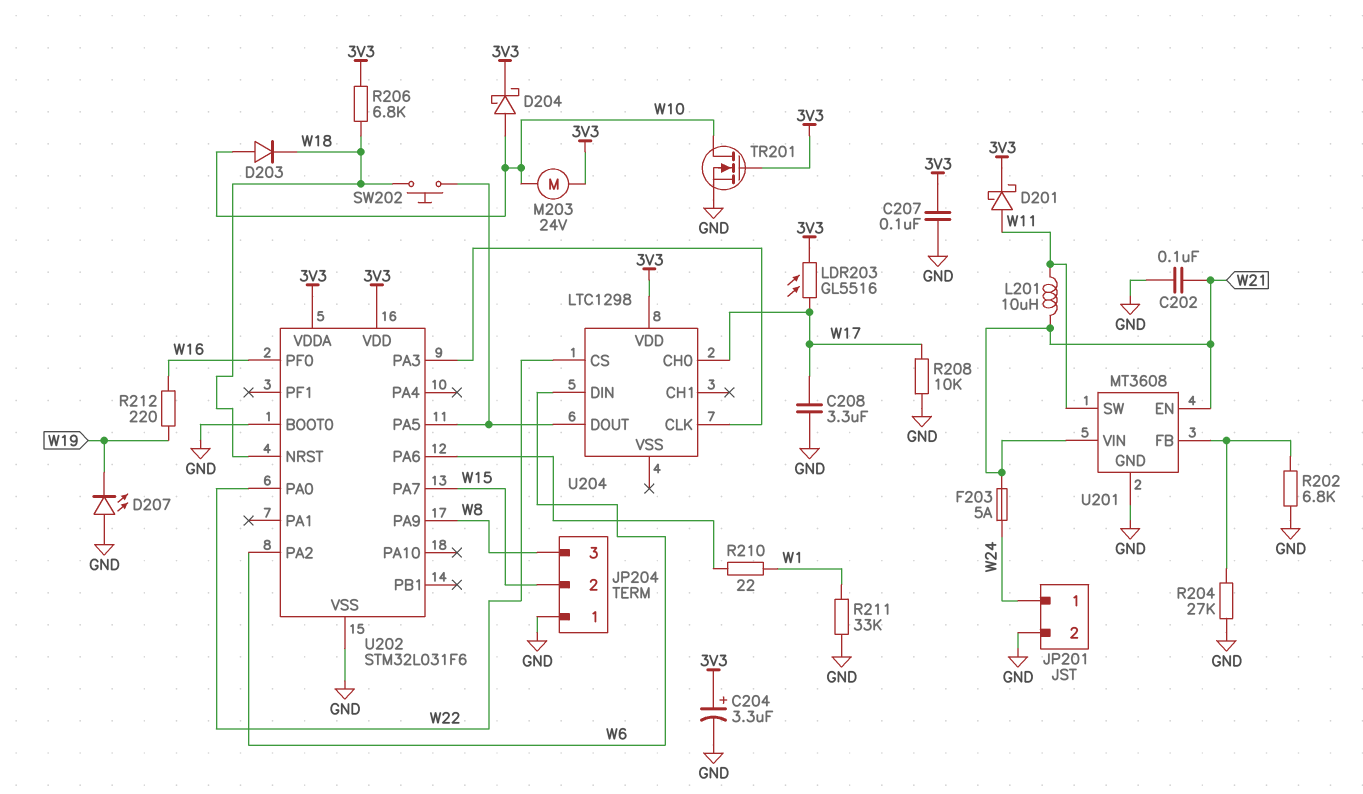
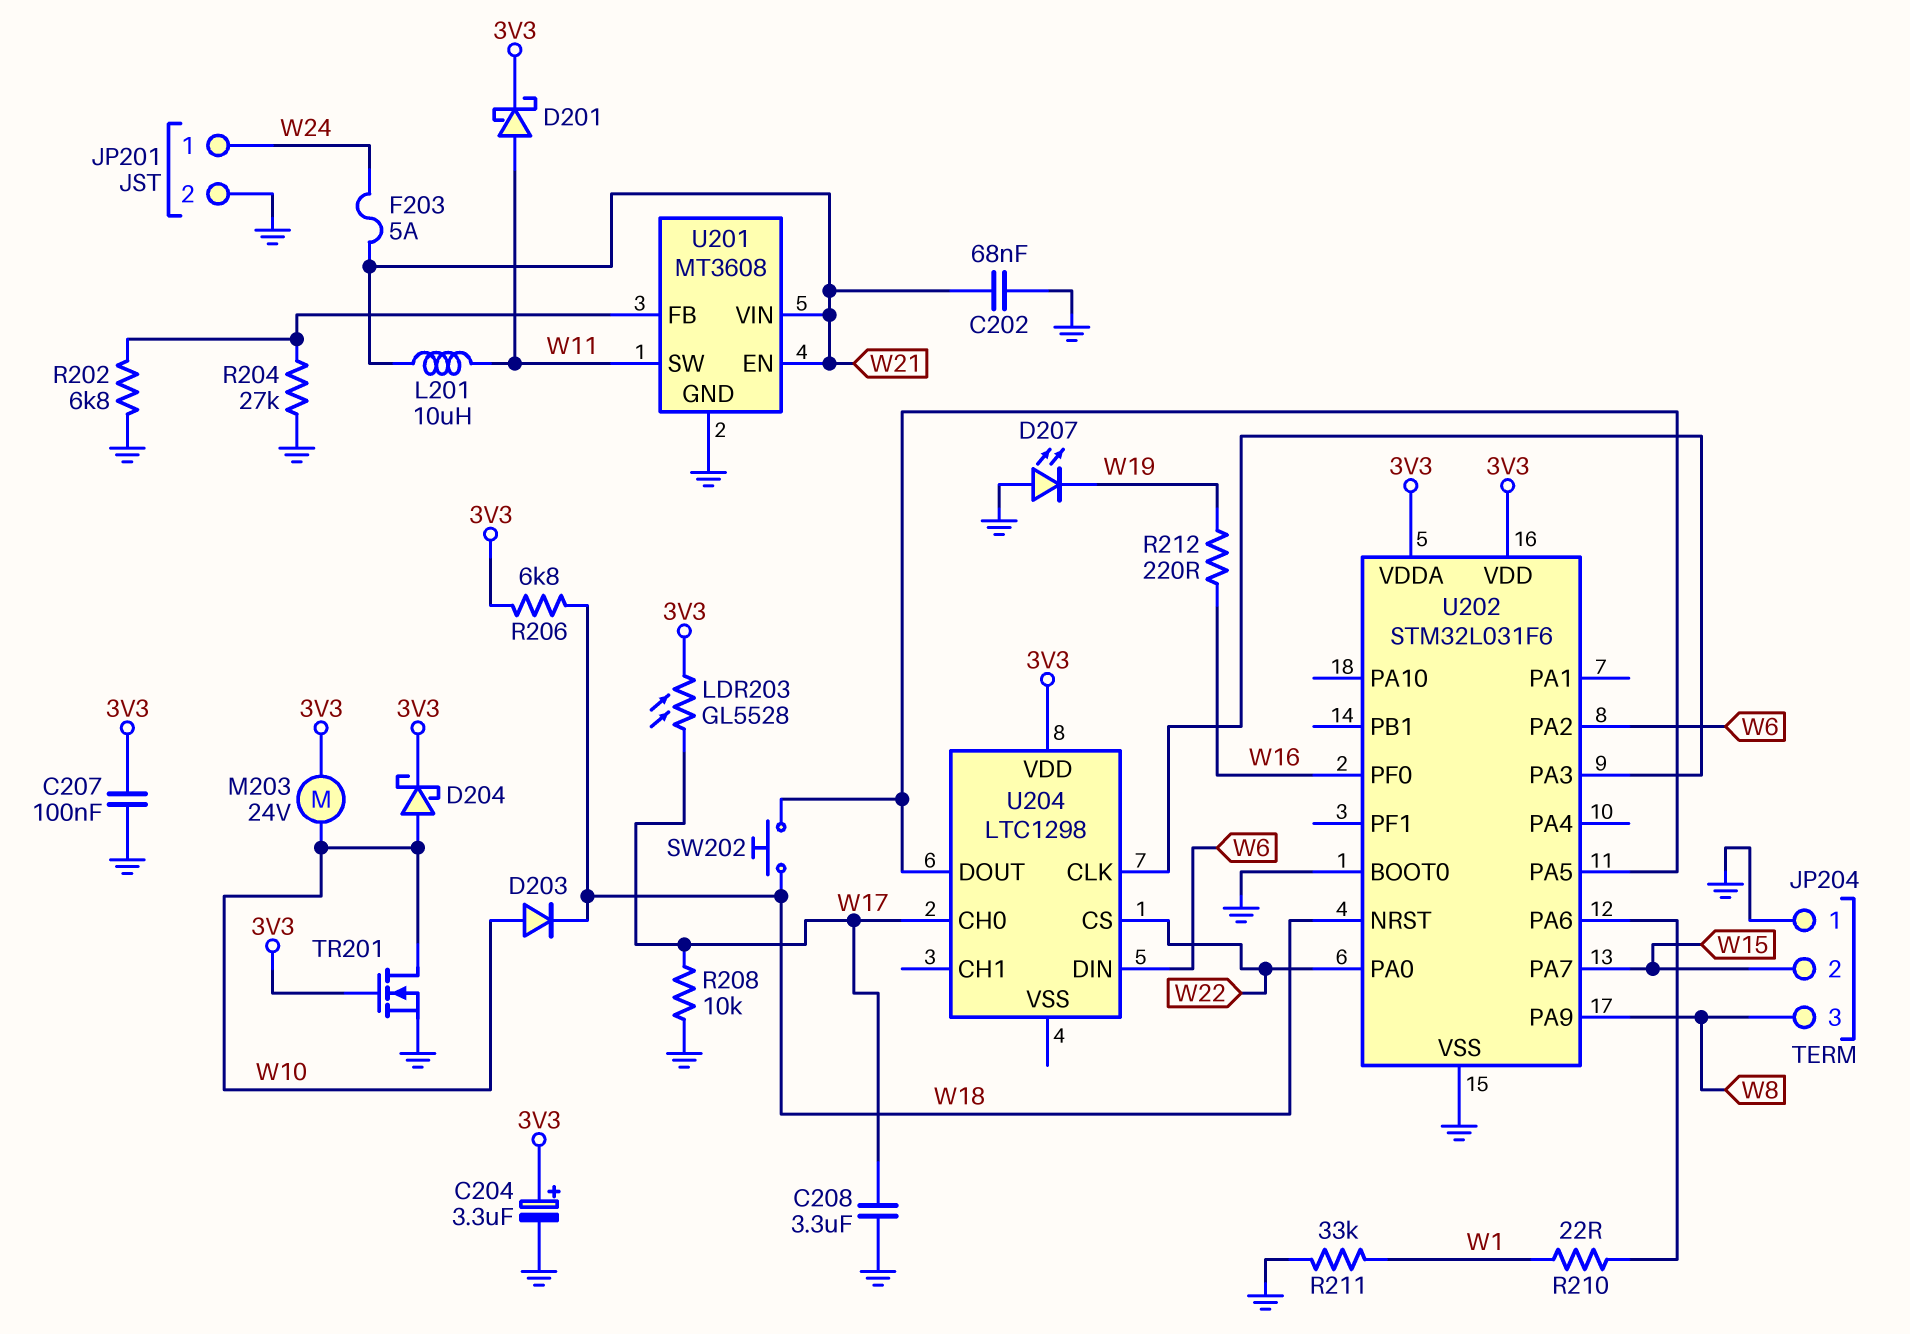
C202: 100nF (GND, W21) -> 68nF (GND, W21)
LDR203: GL5516 (3V3, W17) -> GL5528 (3V3, W17)

